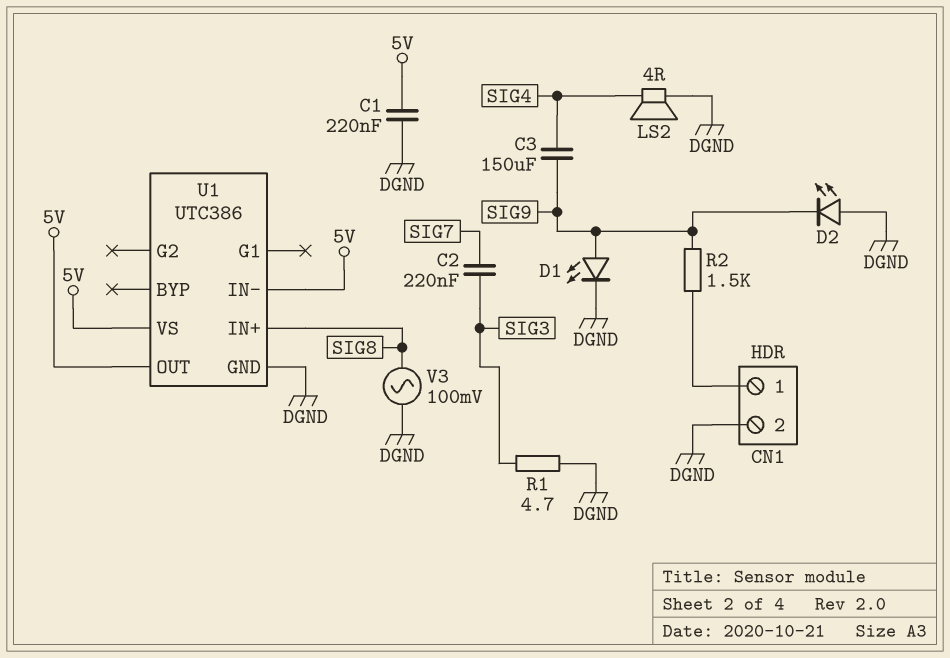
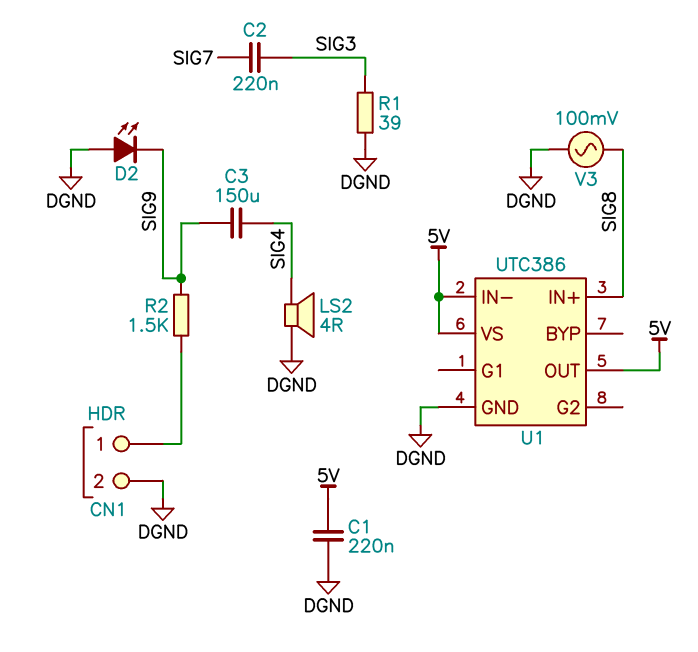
D1: LED (A SIG9, K DGND) -> none
R1: 4.7 (DGND, SIG3) -> 39 (DGND, SIG3)

